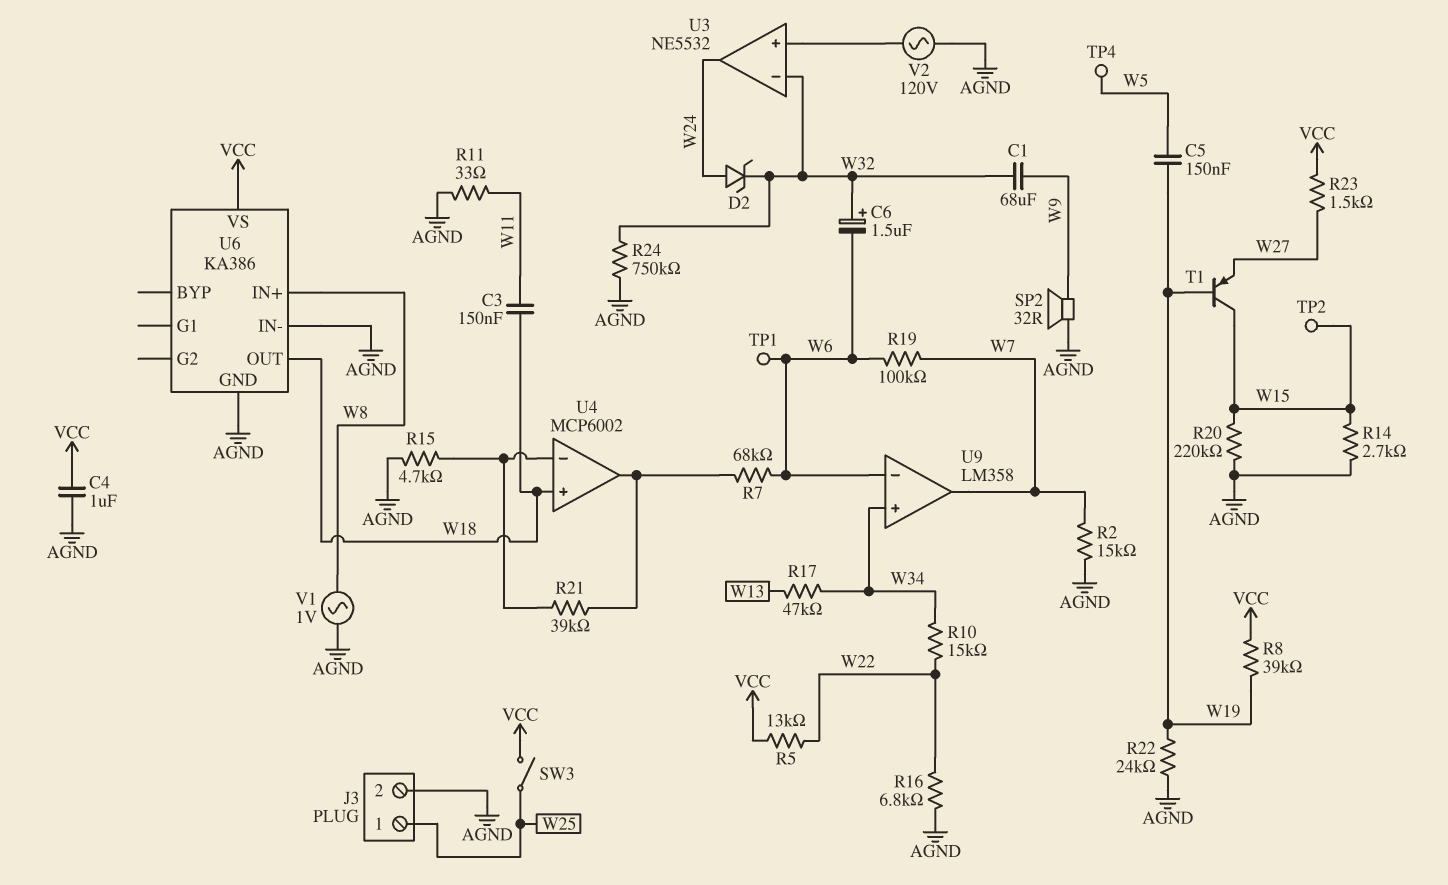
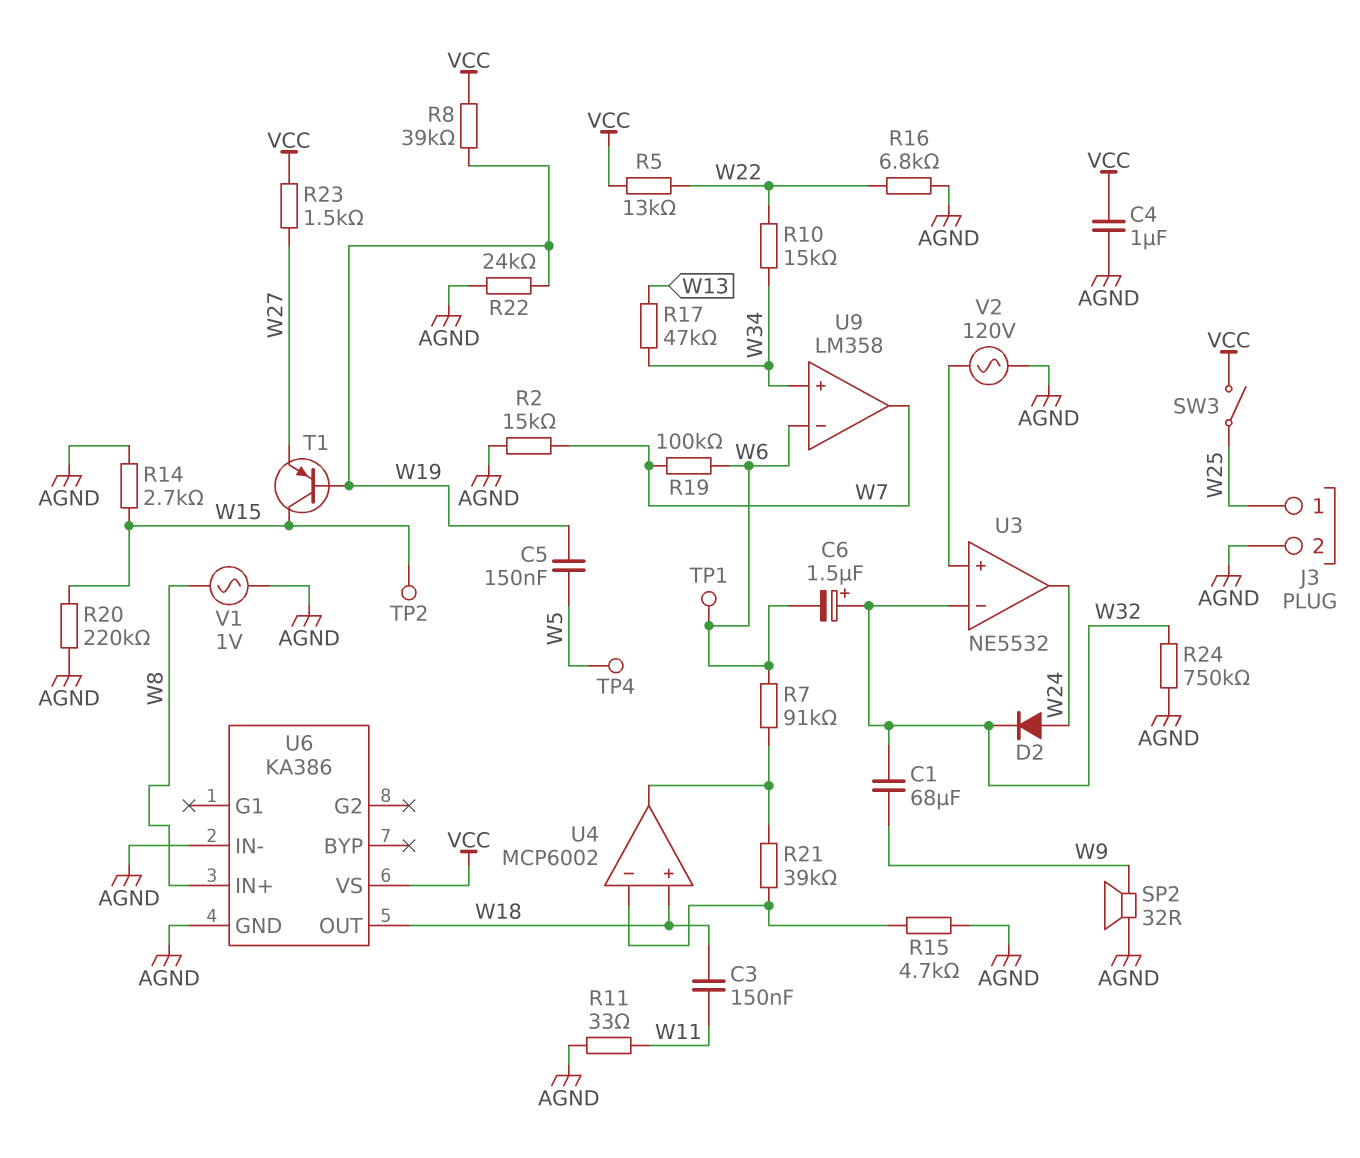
D2: zener (A W24, K W32) -> diode (A W24, K W32)
R7: 68k (U4/out, W6) -> 91k (U4/out, W6)

